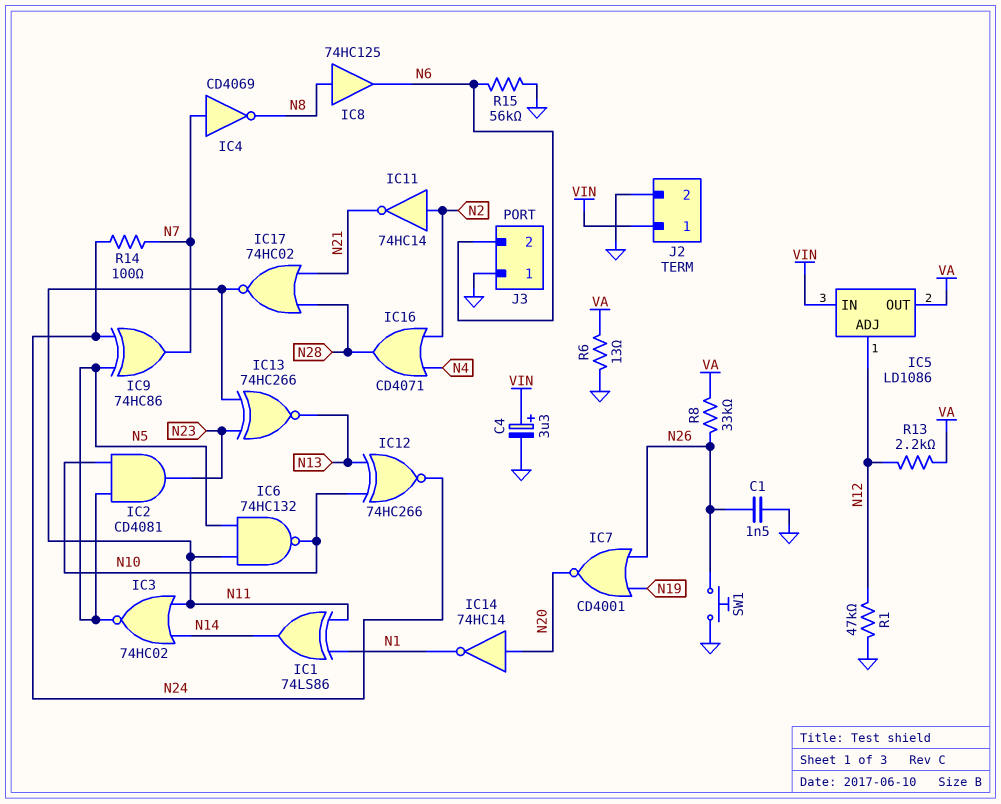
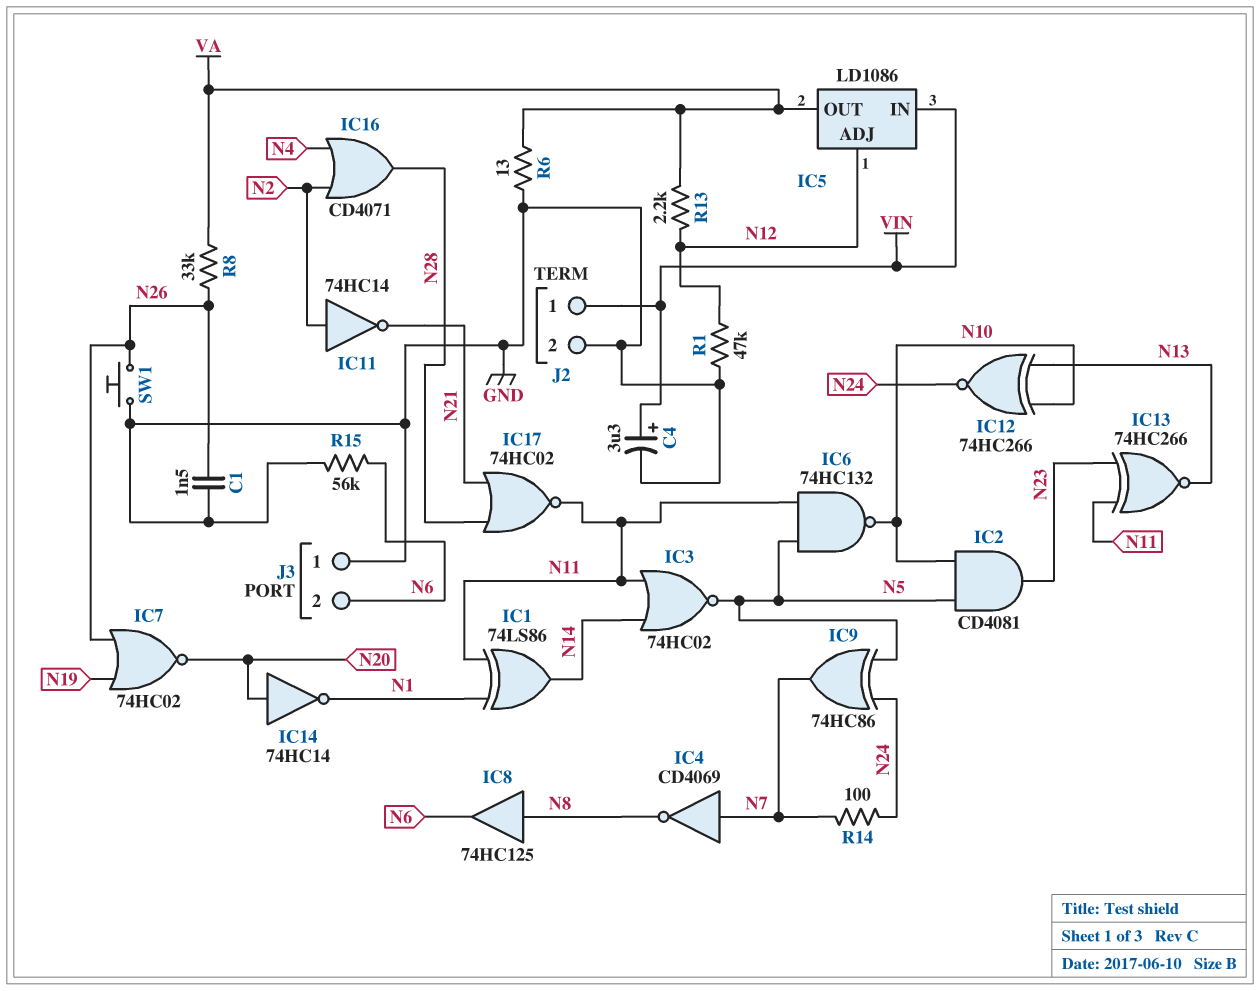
IC7: NOR CD4001 (in N19, in N26, out N20) -> NOR 74HC02 (in N19, in N26, out N20)

